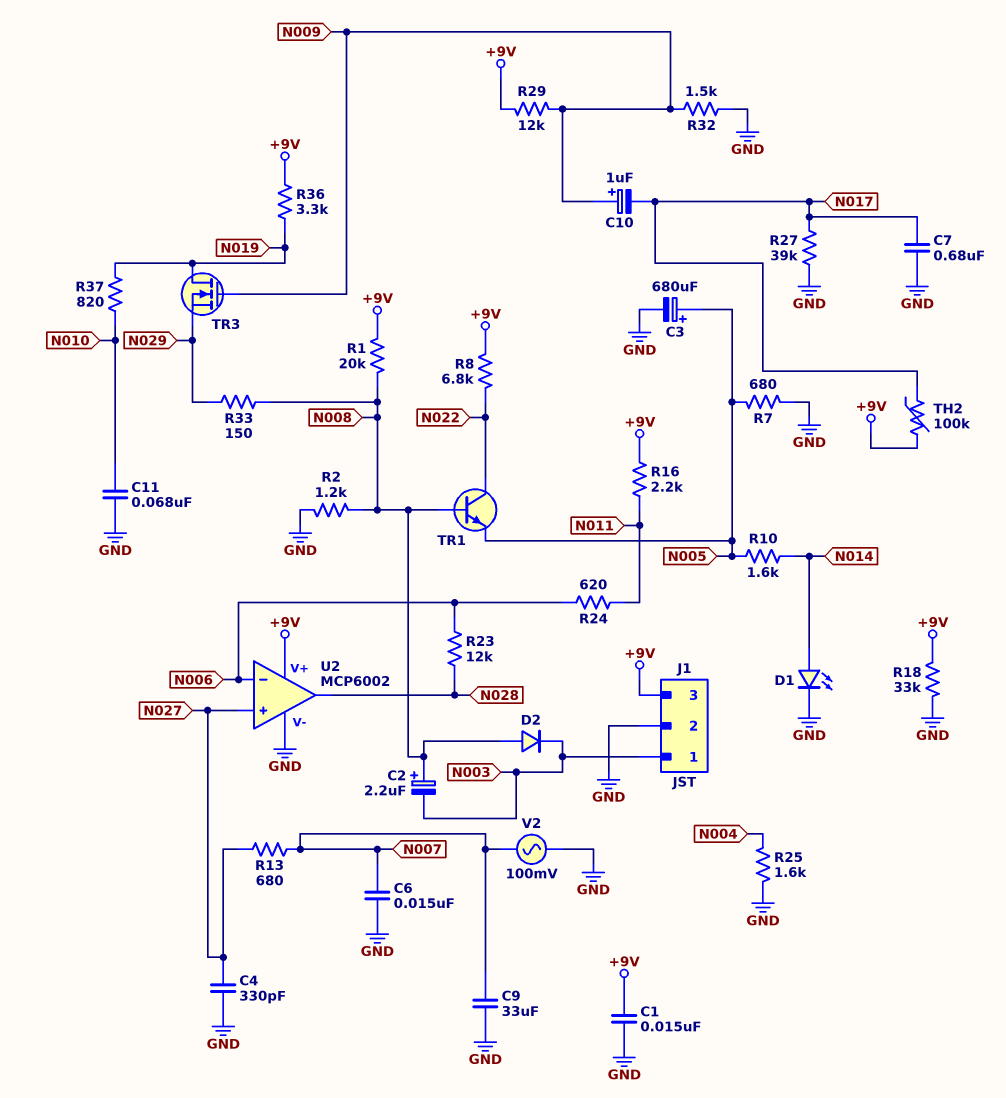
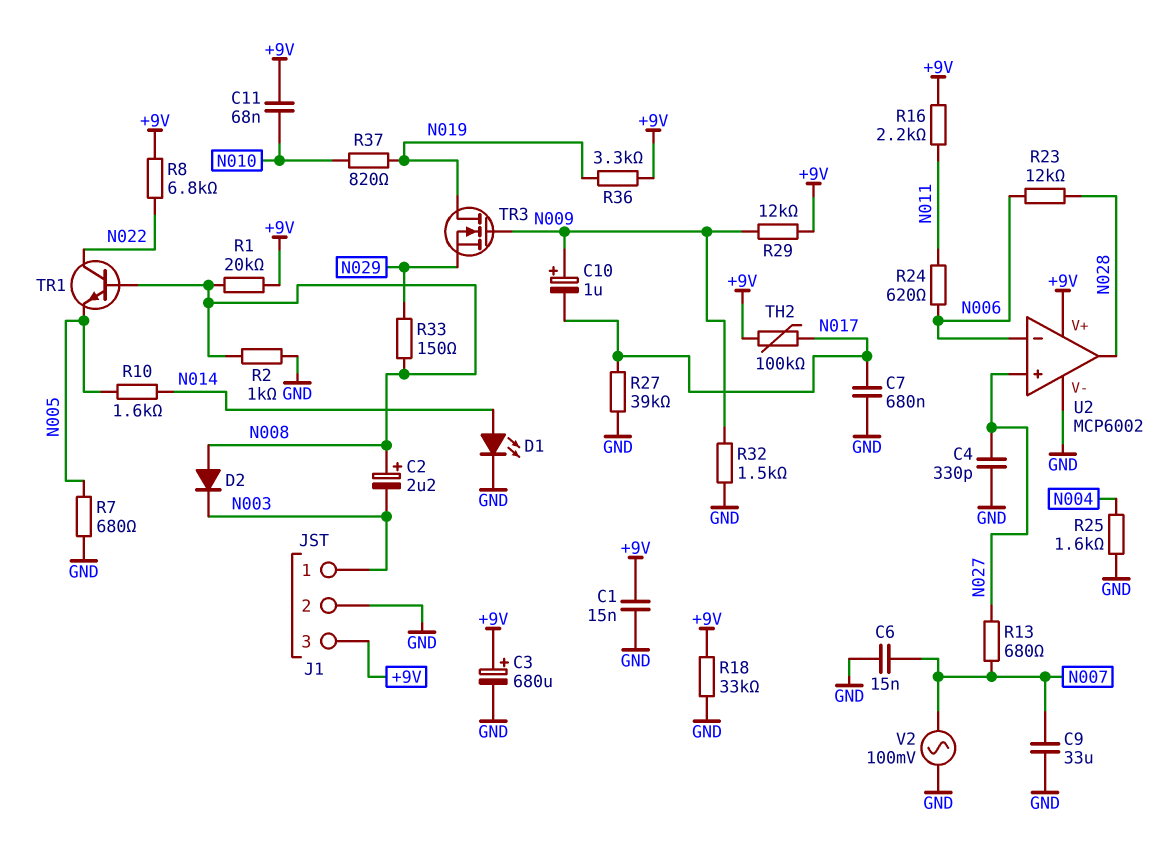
C3: 680uF (plus N005, minus GND) -> 680uF (plus +9V, minus GND)
C11: 68nF (GND, N010) -> 68nF (+9V, N010)
R2: 1.2k (GND, N008) -> 1k (GND, N008)

